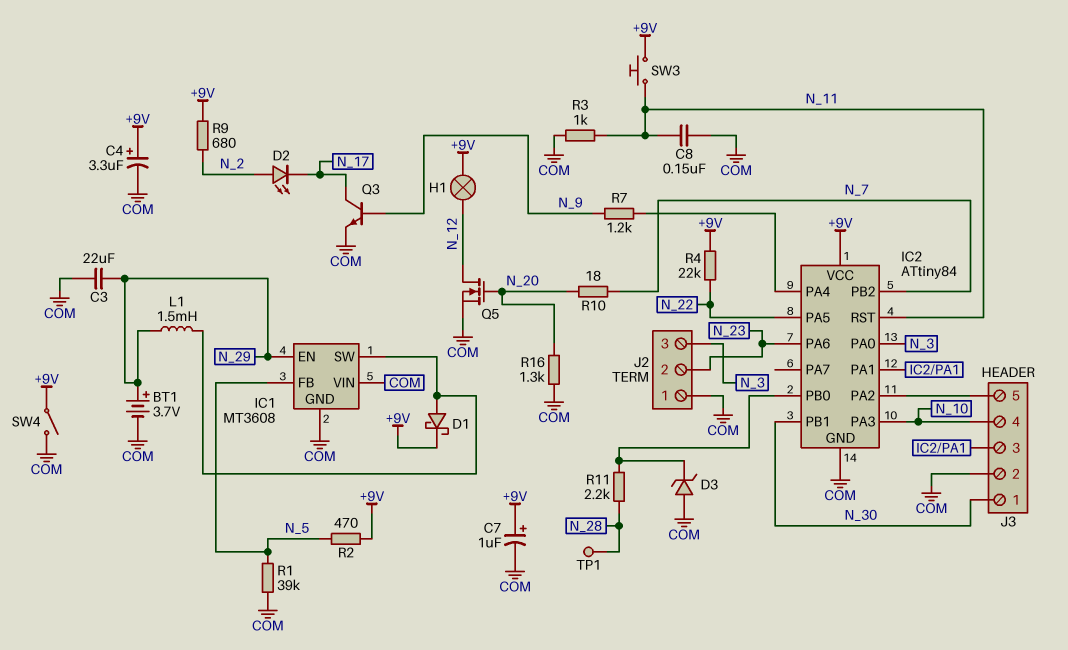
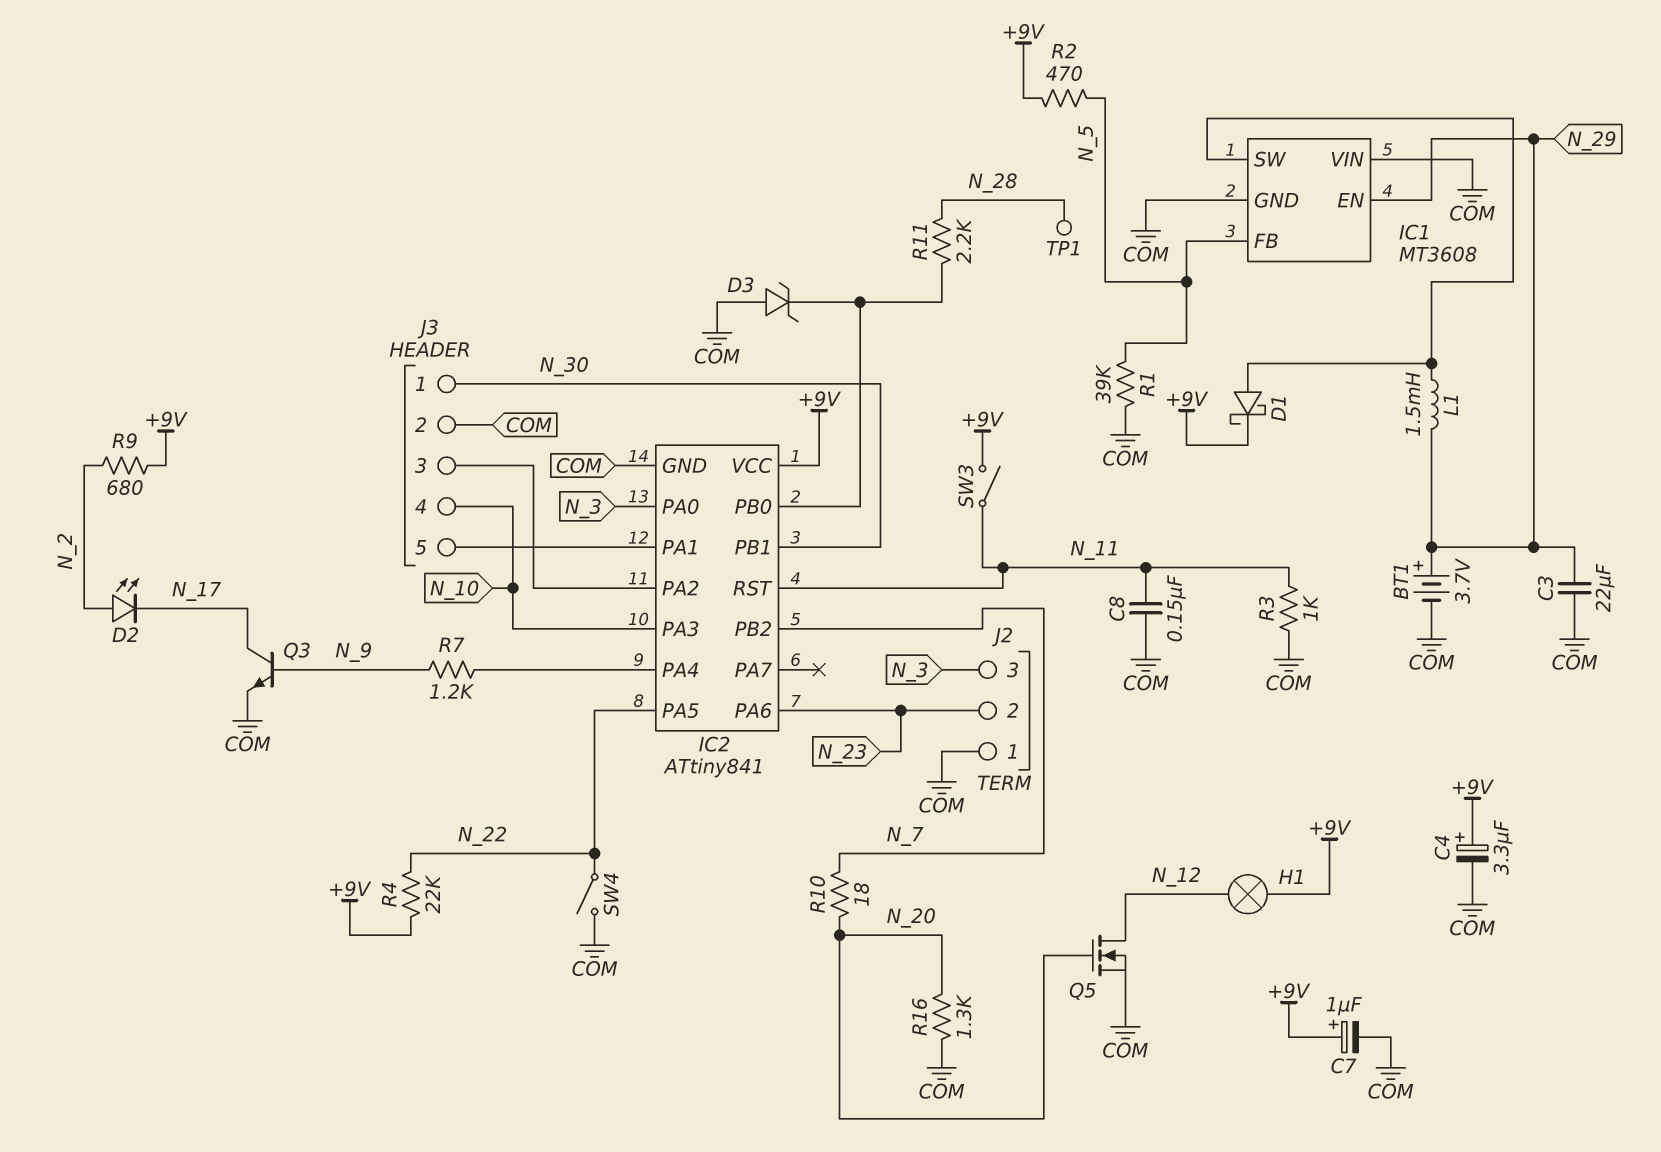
IC2: ATtiny84 -> ATtiny841
J3 pin 3: IC2/PA1 -> IC2/PA2
J3 pin 5: IC2/PA2 -> IC2/PA1
SW3: button (+9V, N_11) -> switch (+9V, N_11)
SW4: switch (+9V, COM) -> switch (COM, N_22)

